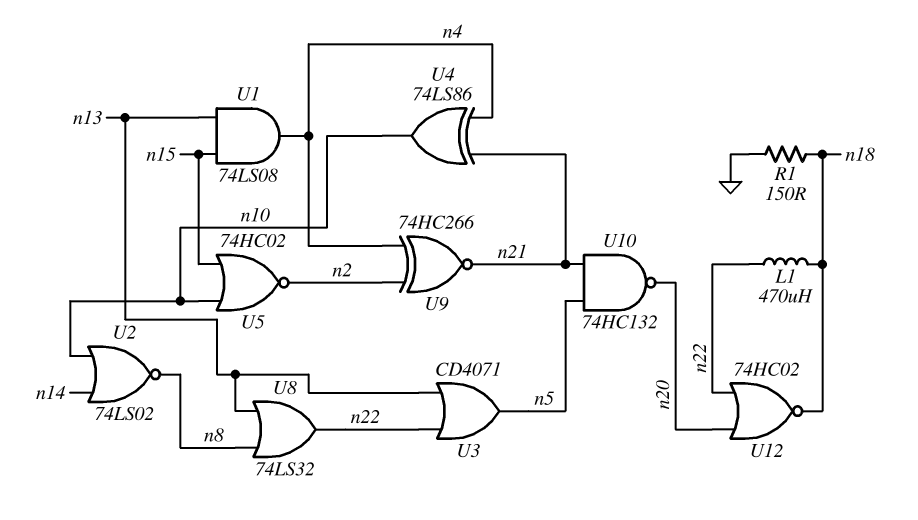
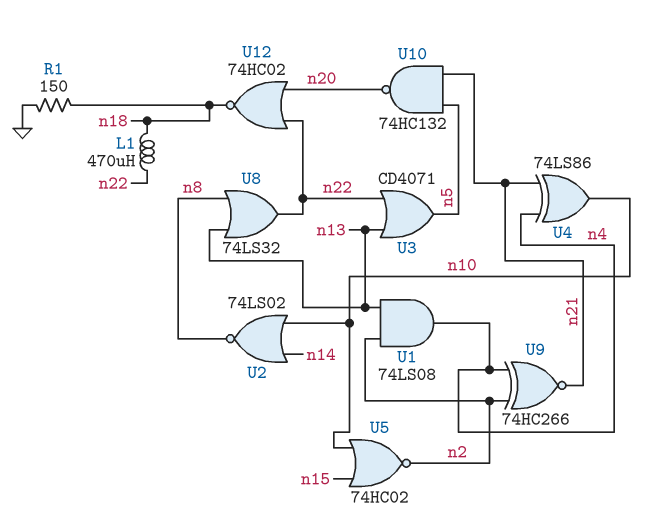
U1: AND 74LS08 (in n13, in n15, out n4) -> AND 74LS08 (in n2, in n13, out n4)

